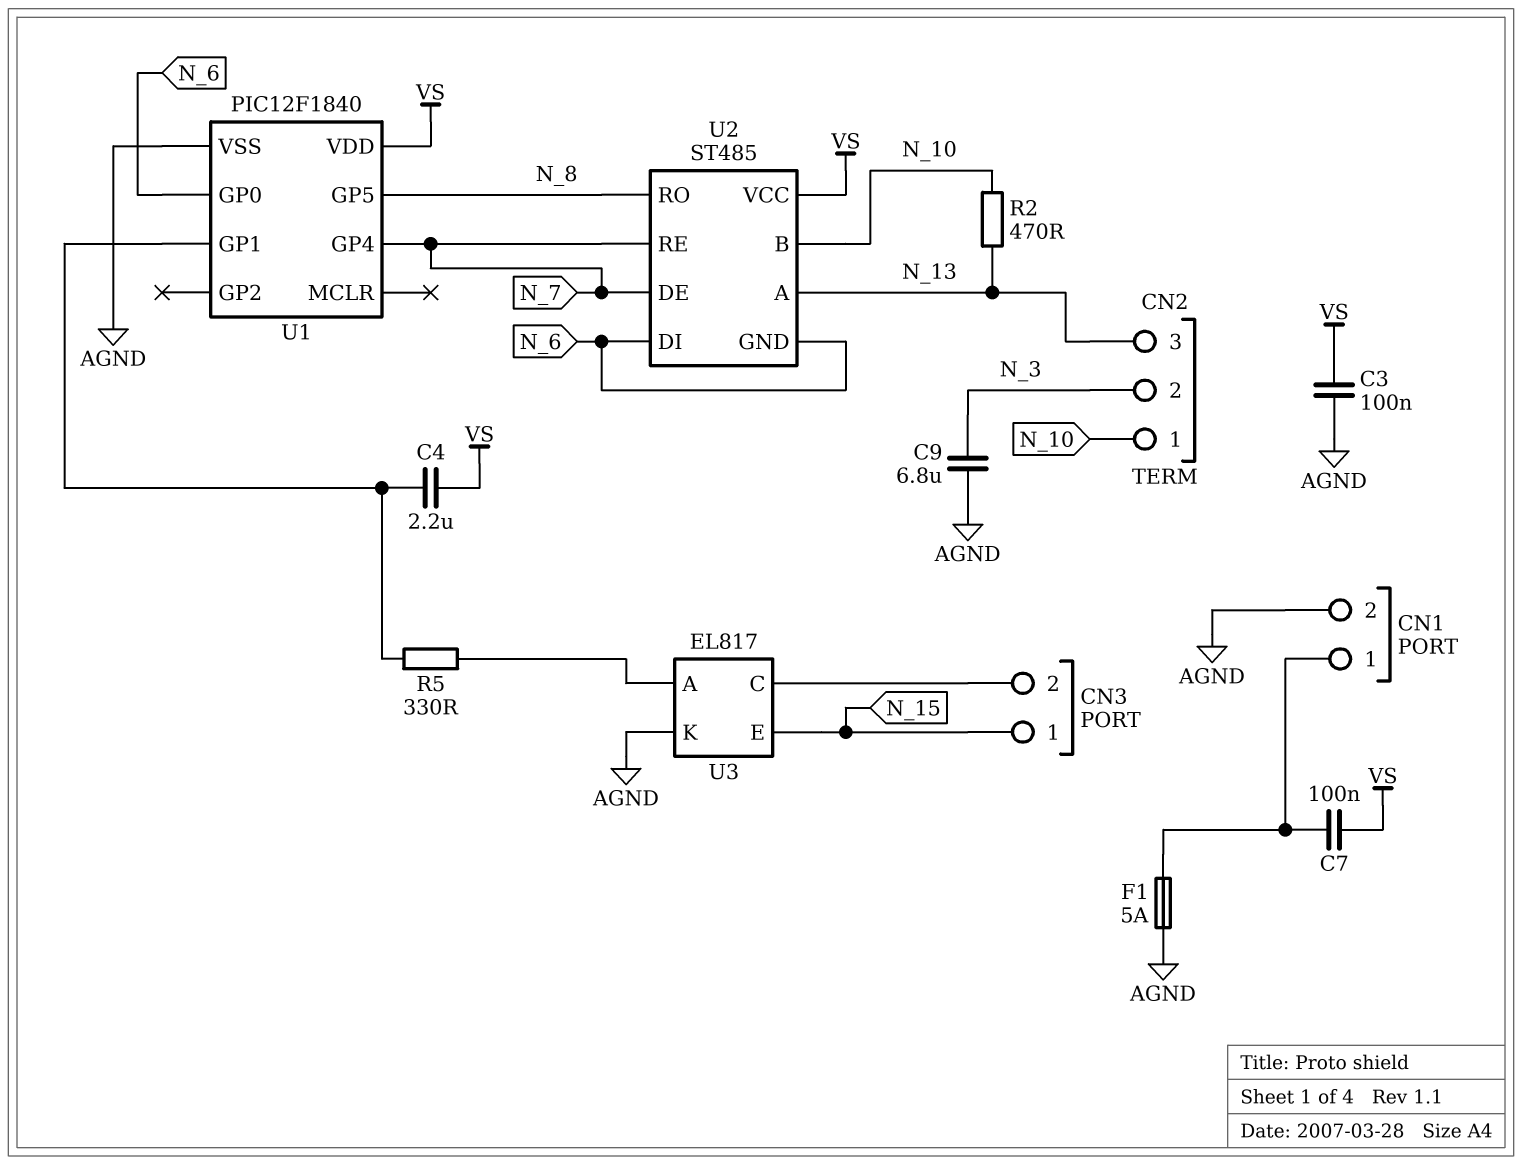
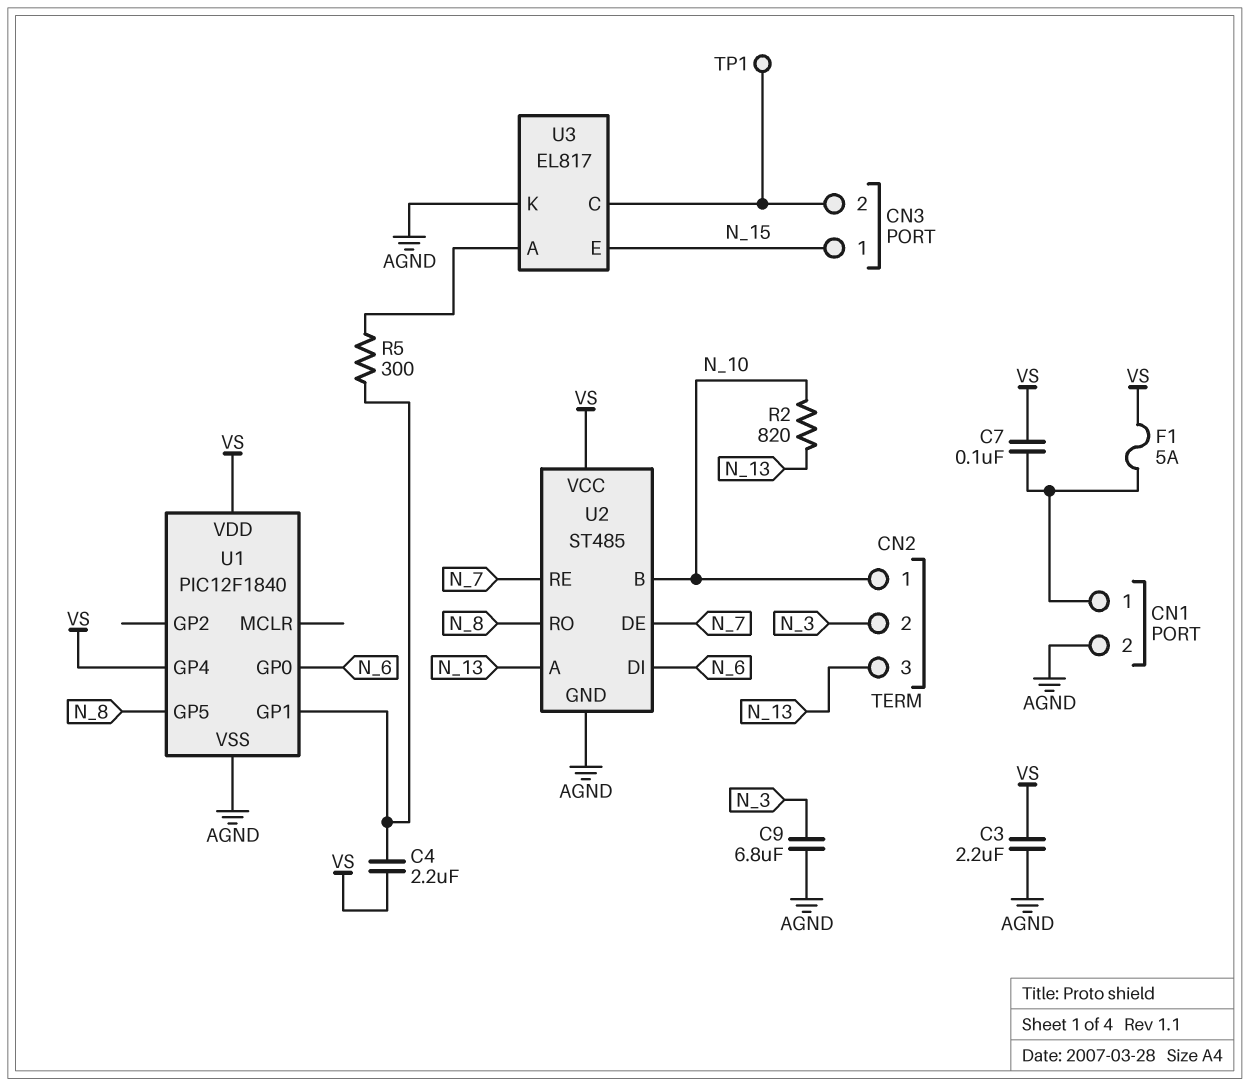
C3: 100nF (AGND, VS) -> 2.2uF (AGND, VS)
F1: 5A (AGND, CN1/1) -> 5A (CN1/1, VS)
R2: 470 (N_10, N_13) -> 820 (N_10, N_13)
R5: 330 (U1/GP1, U3/A) -> 300 (U1/GP1, U3/A)
TP1: none -> test point (CN3/2)
U1 pin GP4: N_7 -> VS
U2 pin GND: N_6 -> AGND

